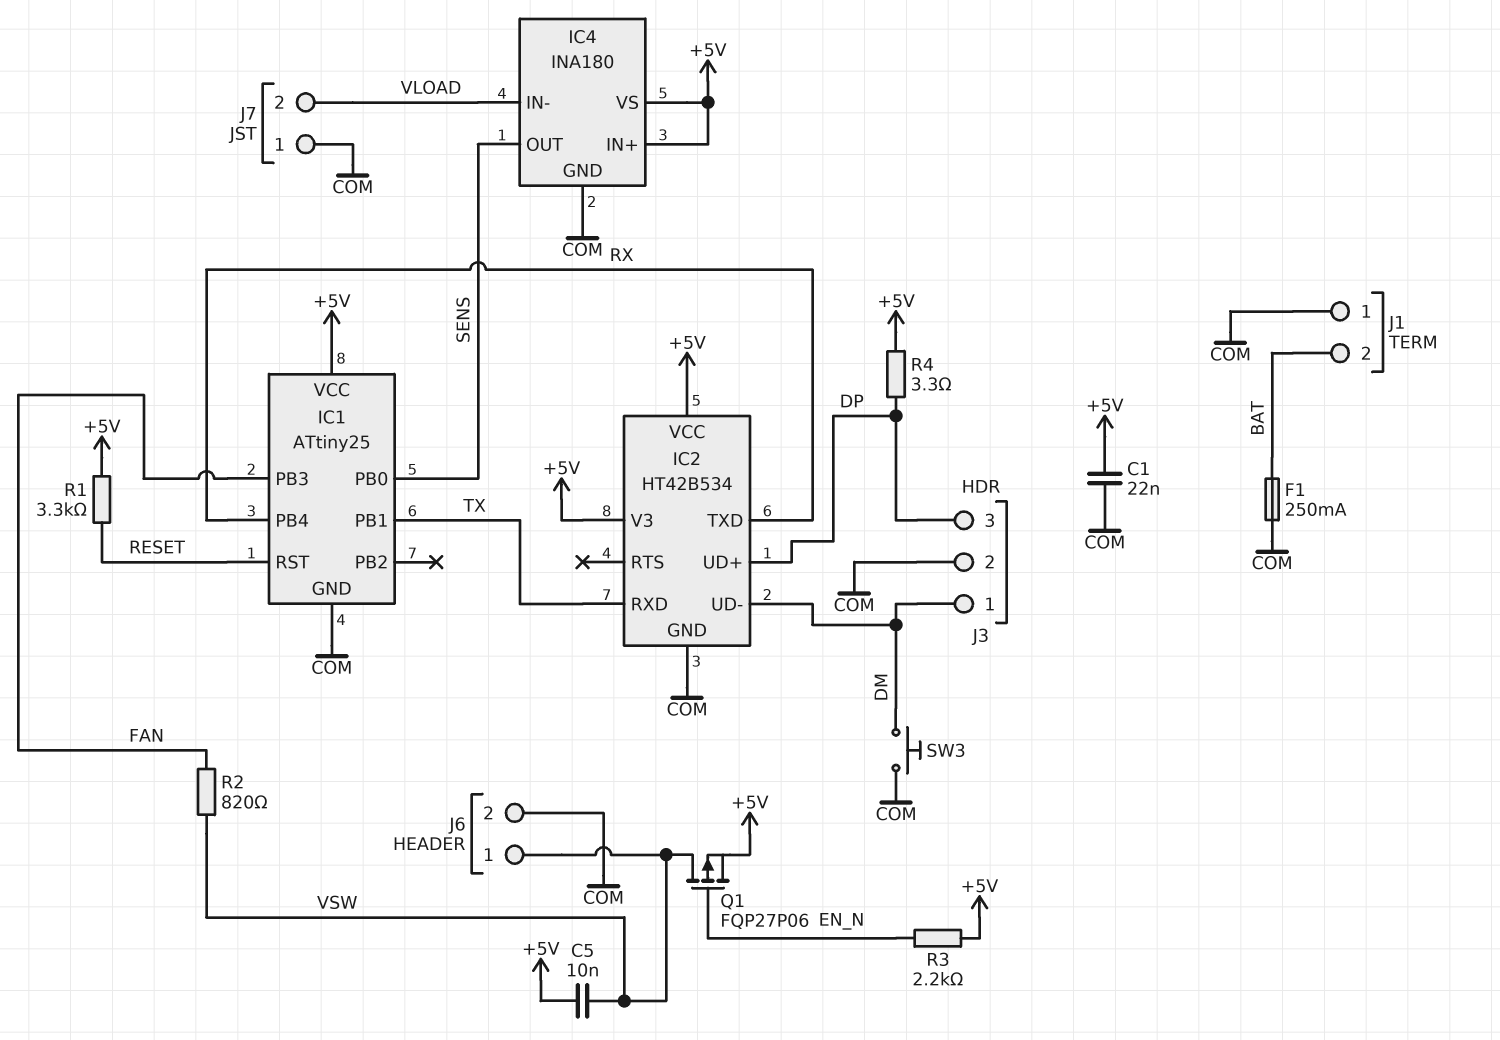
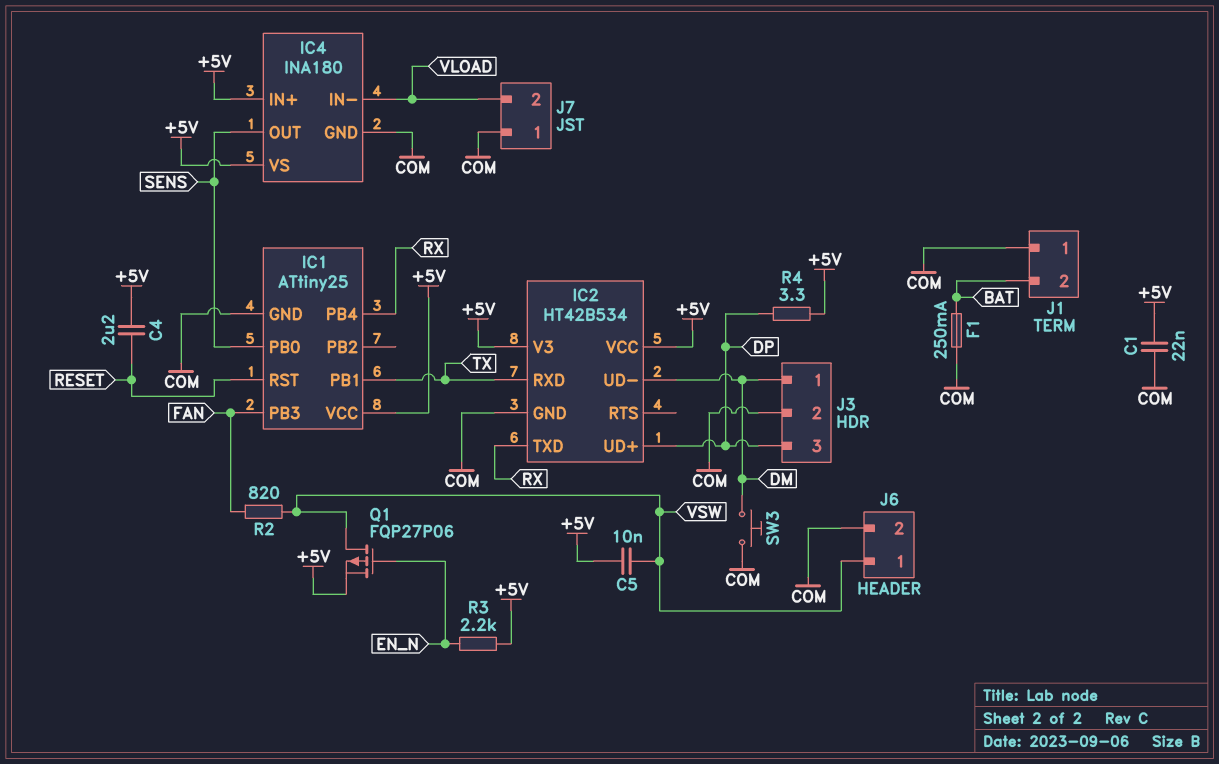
C4: none -> 2.2uF (+5V, RESET)
R1: 3.3k (+5V, RESET) -> none

